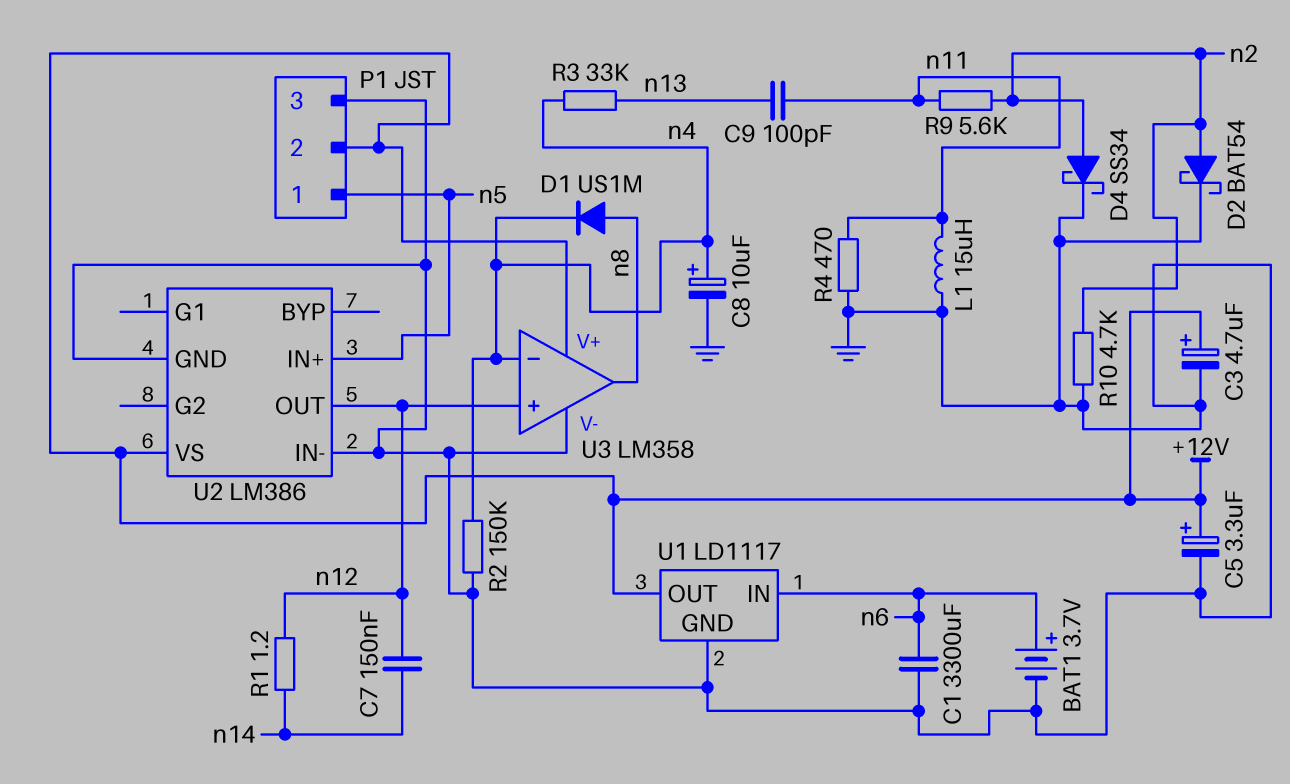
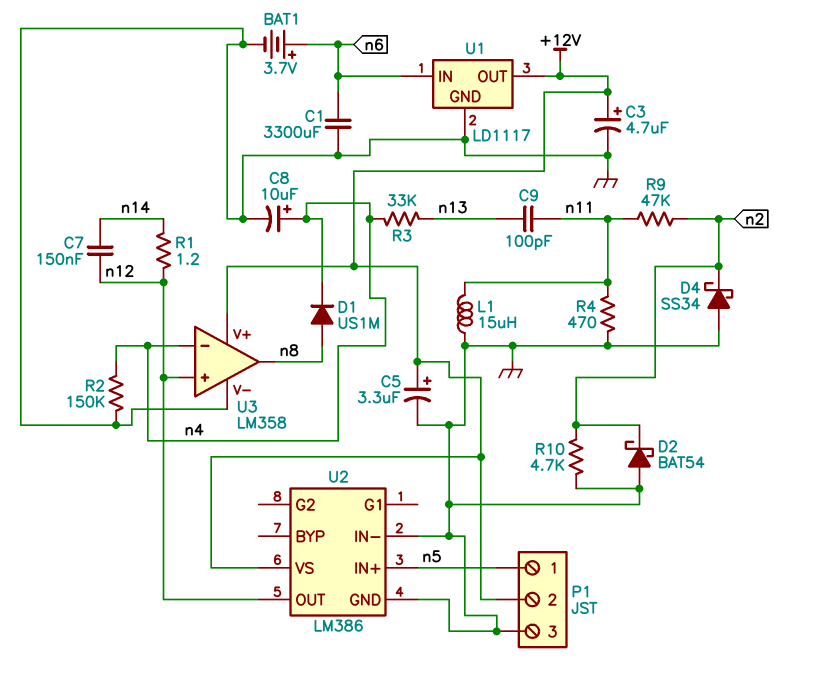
D2: schottky BAT54 (A n2, K GND) -> schottky BAT54 (A GND, K n2)
D4: schottky SS34 (A n2, K GND) -> schottky SS34 (A GND, K n2)
R9: 5.6k (n2, n11) -> 47k (n2, n11)

